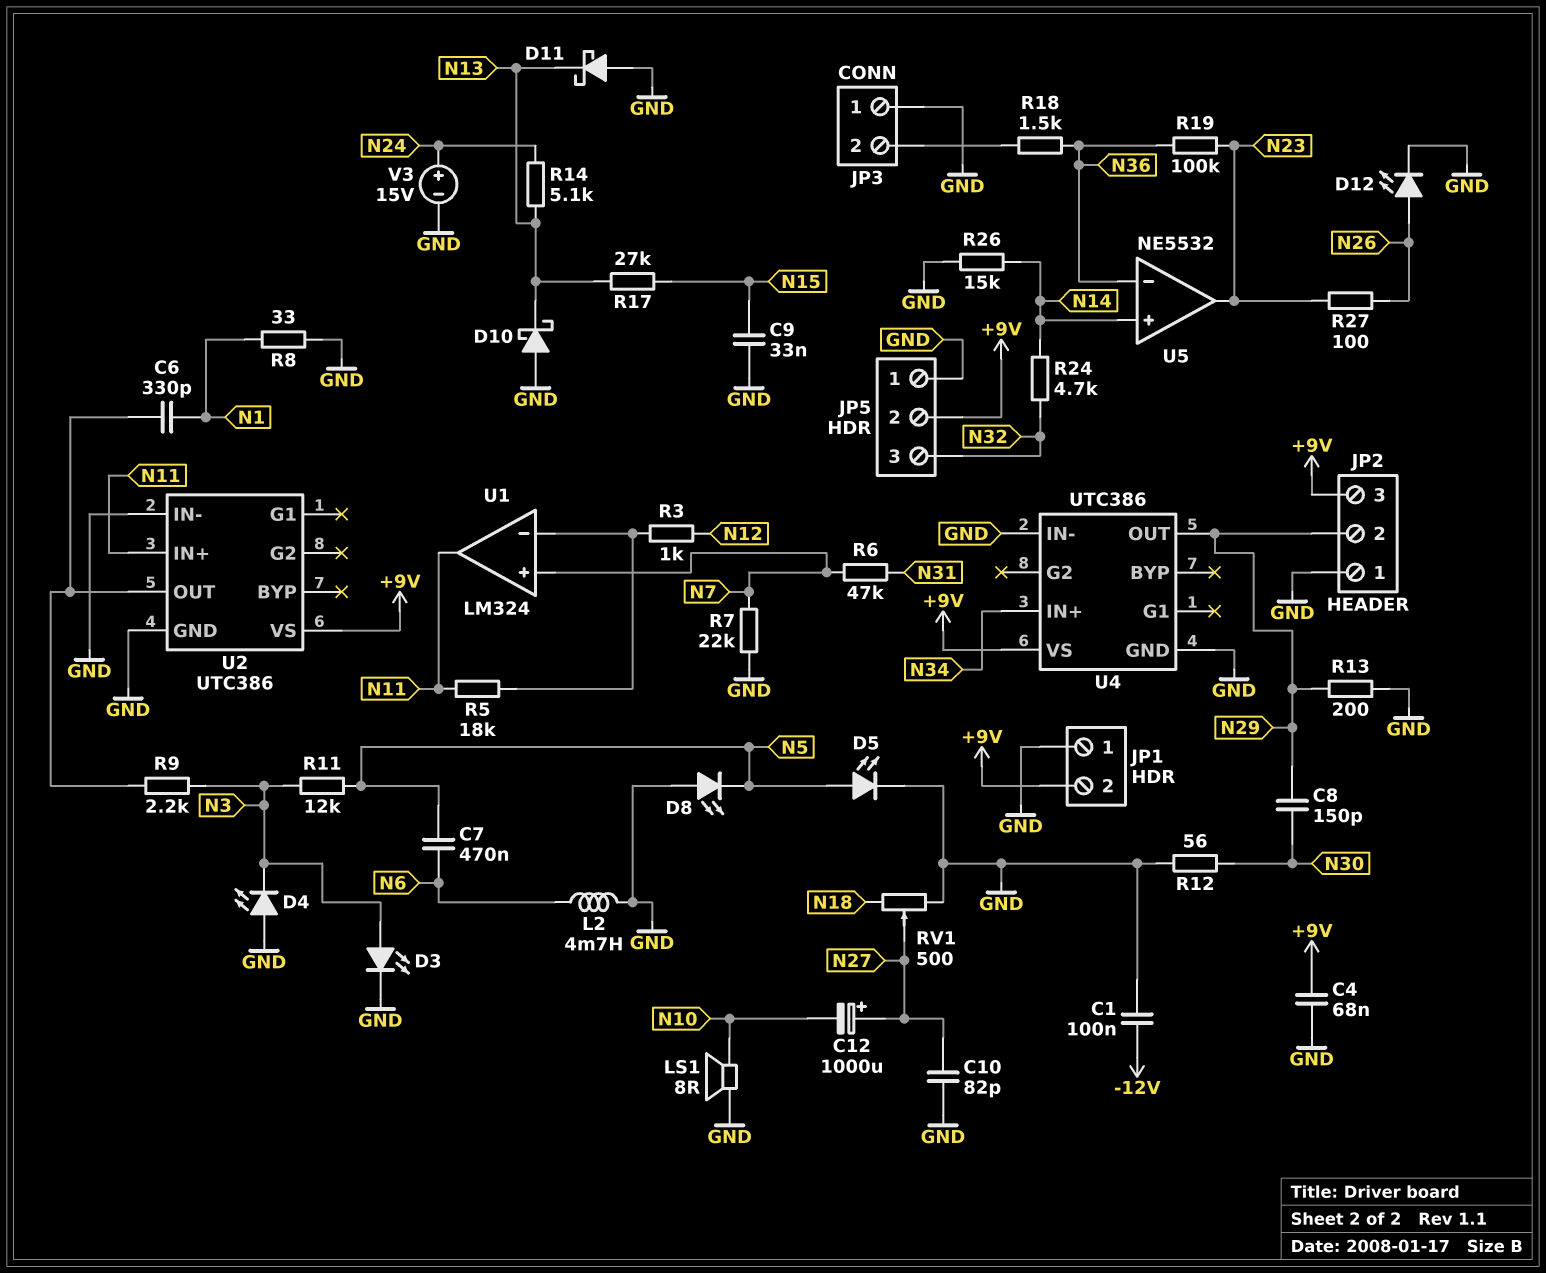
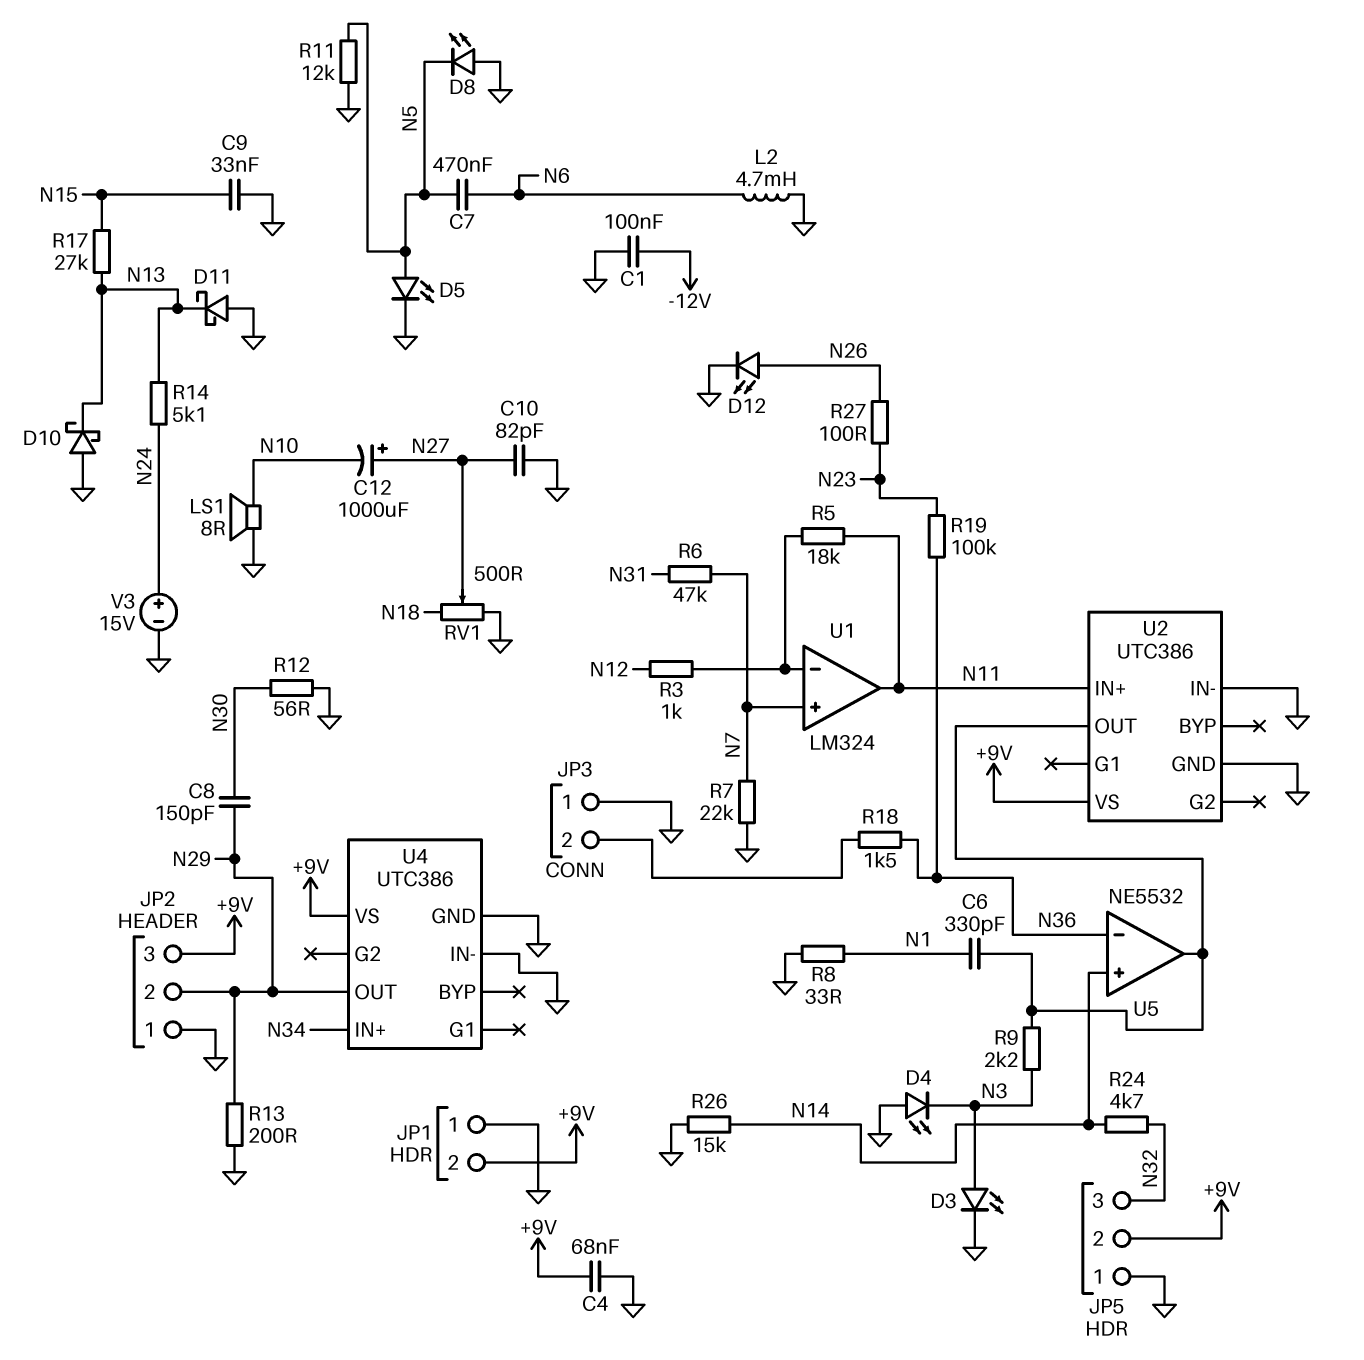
R11: 12k (N3, N5) -> 12k (GND, N5)
U5 pin out: N23 -> U2/OUT

